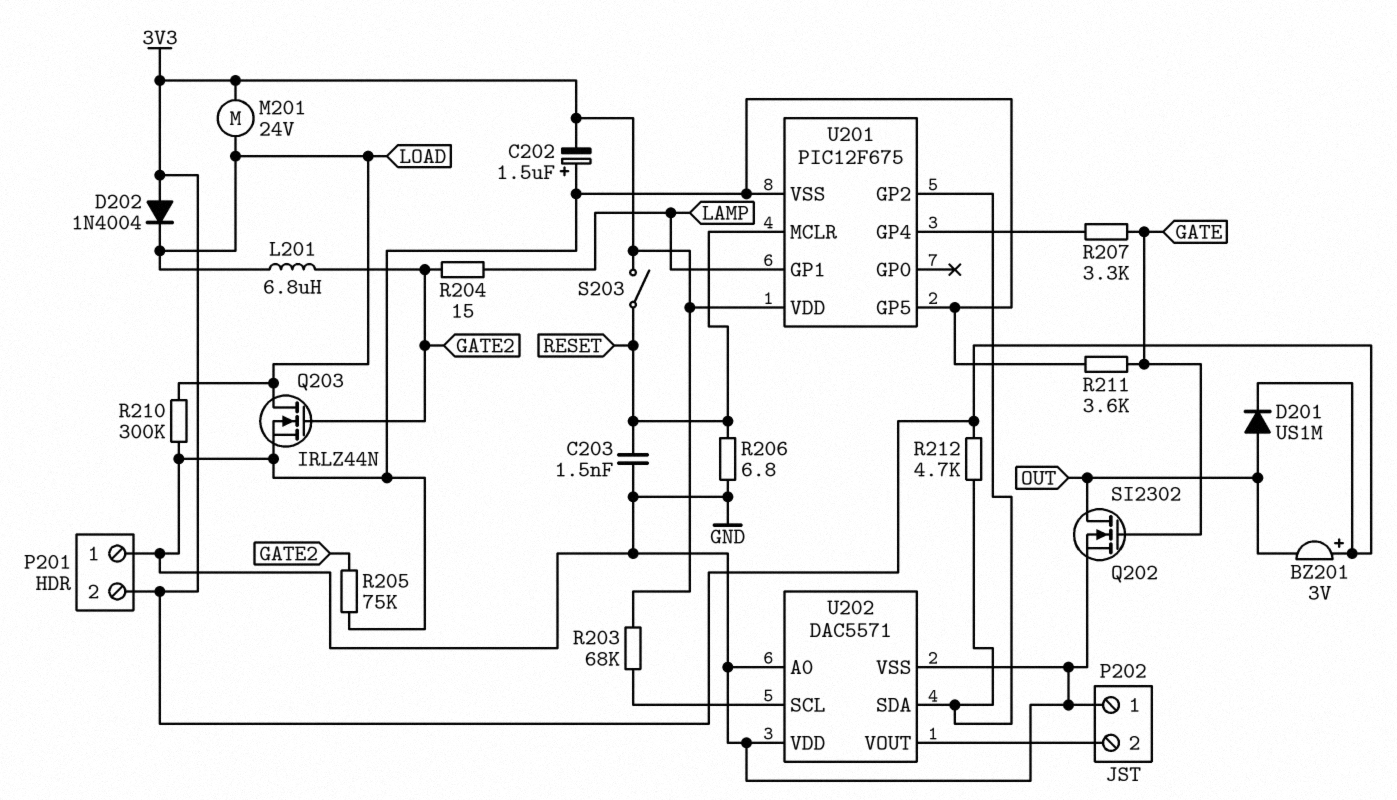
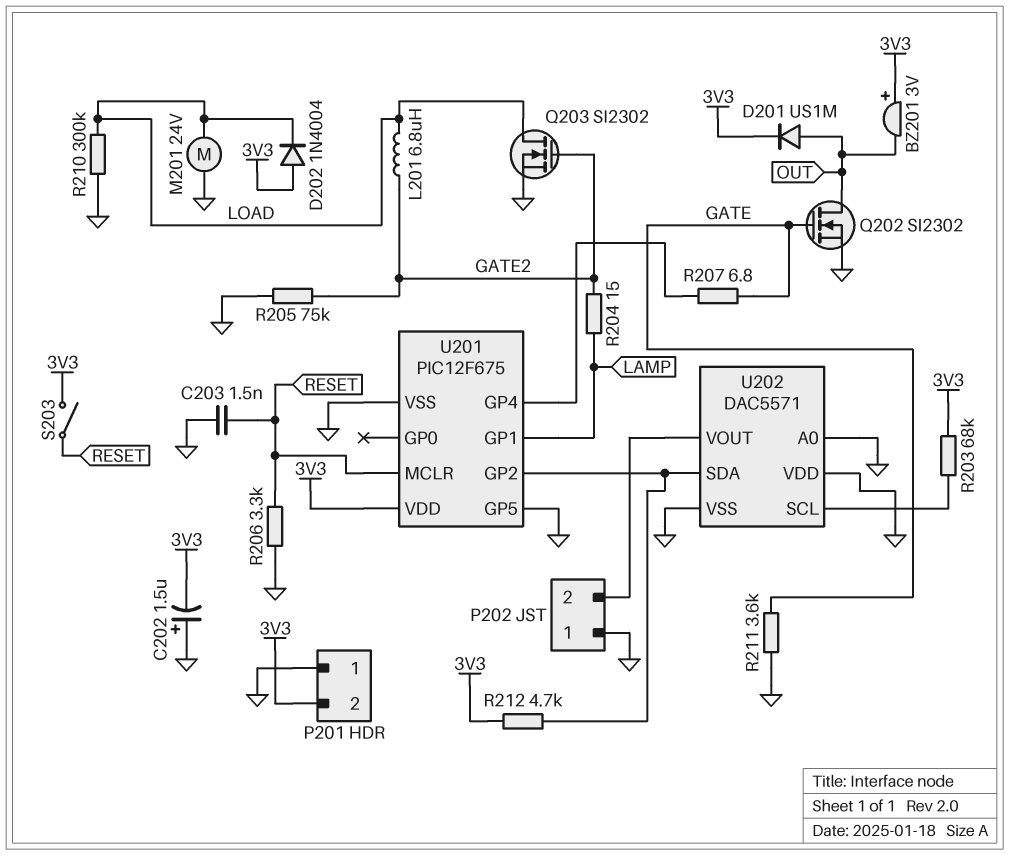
M201: motor 24V (3V3, LOAD) -> motor 24V (GND, LOAD)
Q203: NMOS IRLZ44N (G GATE2, D LOAD, S GND) -> NMOS SI2302 (G GATE2, D LOAD, S GND)
R206: 6.8 (GND, RESET) -> 3.3k (GND, RESET)
R207: 3.3k (GATE, U201/GP4) -> 6.8 (GATE, U201/GP4)

